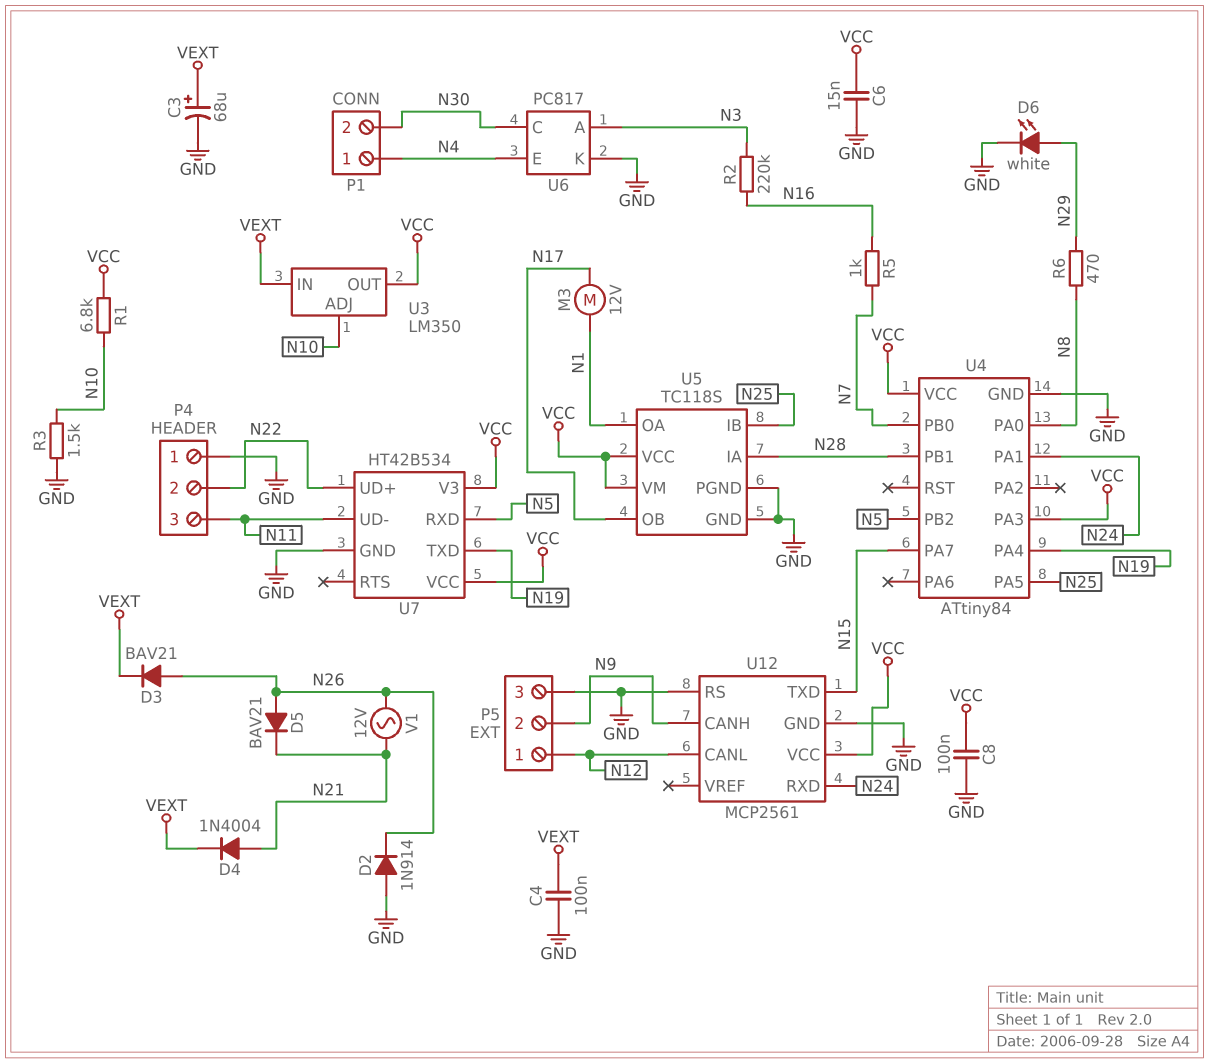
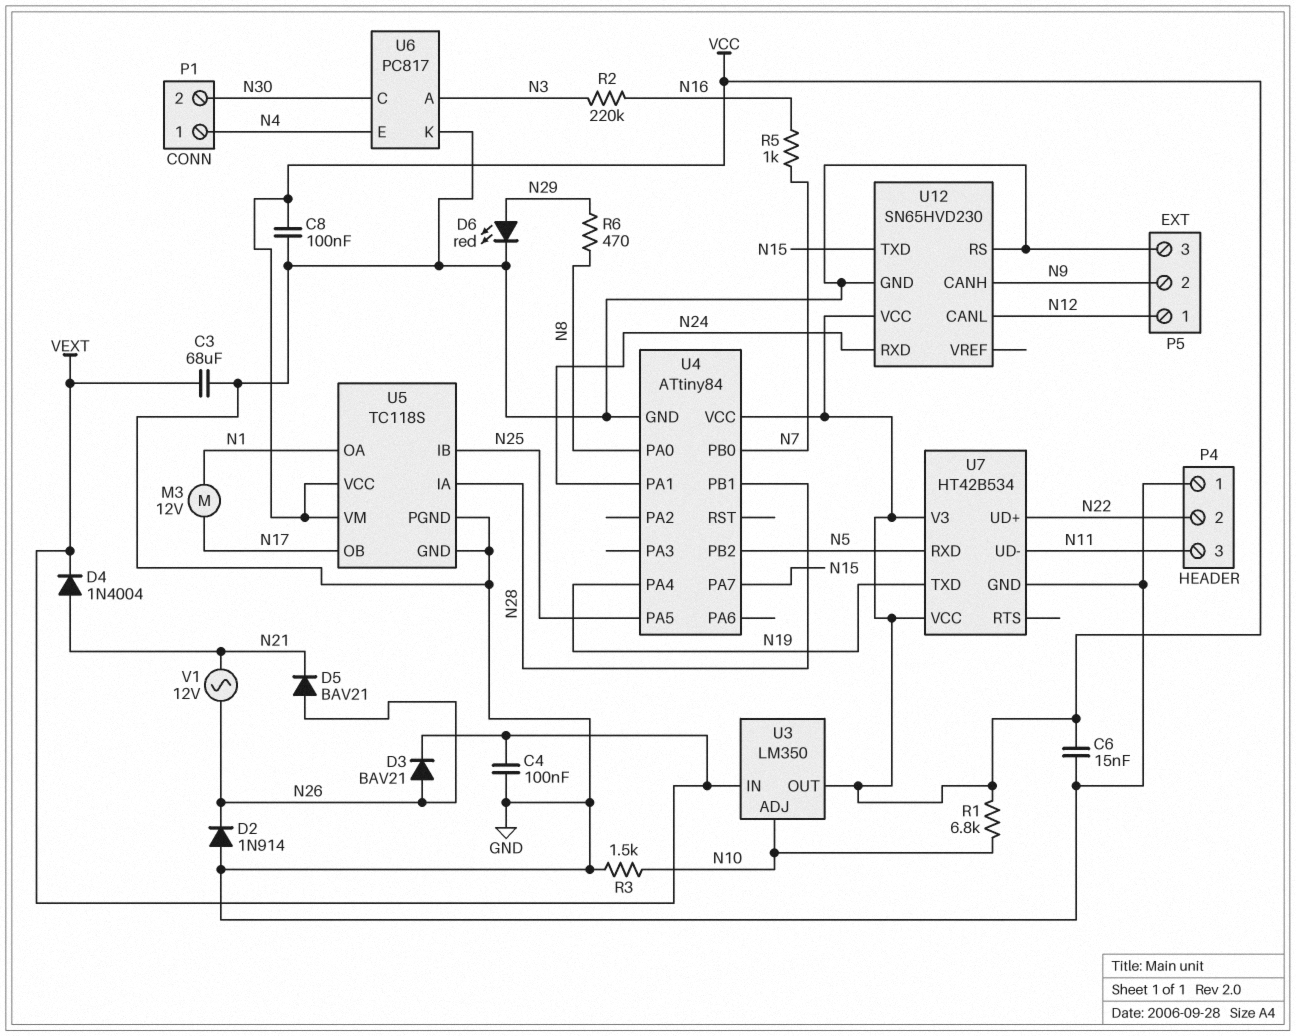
C3: 68uF (plus VEXT, minus GND) -> 68uF (GND, VEXT)
D6: LED white (A N29, K GND) -> LED red (A N29, K GND)
U4 pin PA3: VCC -> none
U12: MCP2561 -> SN65HVD230

